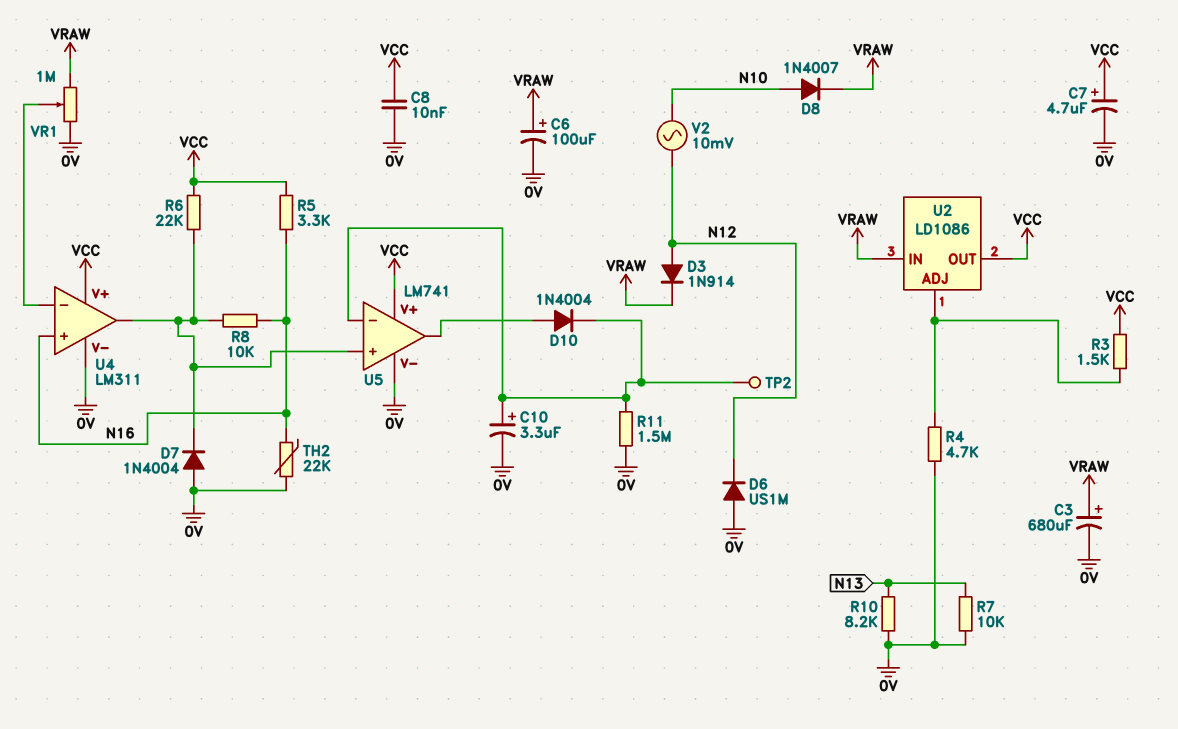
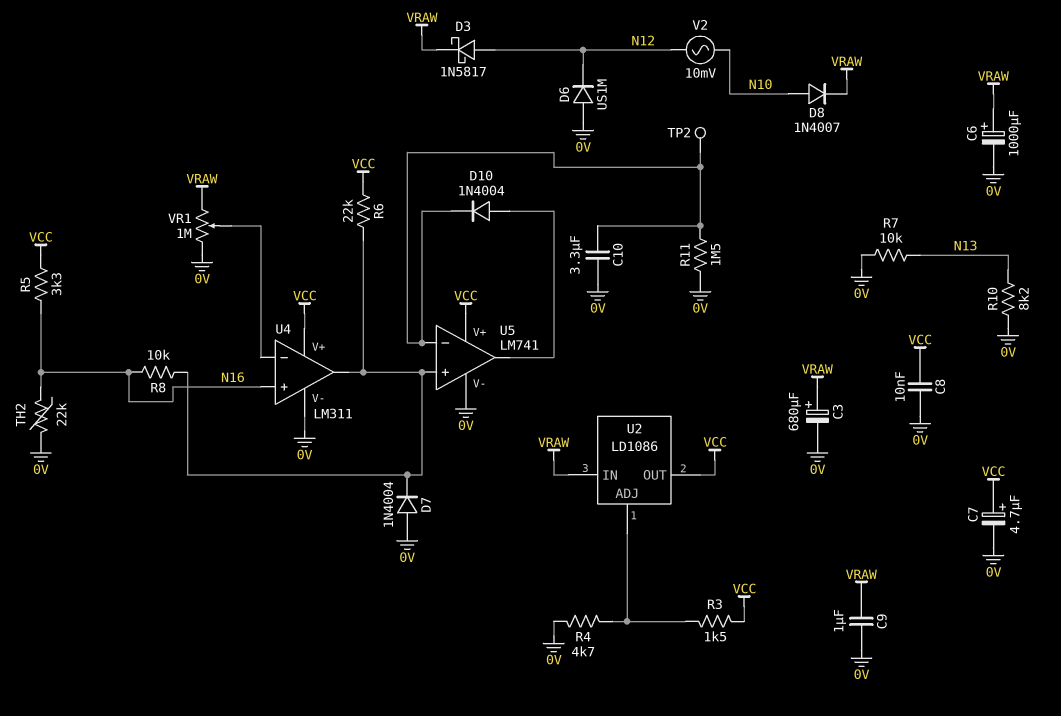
C6: 100uF (plus VRAW, minus 0V) -> 1000uF (plus VRAW, minus 0V)
C9: none -> 1uF (0V, VRAW)
C10: 3.3uF (plus U5/in-, minus 0V) -> 3.3uF (0V, U5/in-)
D3: diode 1N914 (A N12, K VRAW) -> schottky 1N5817 (A N12, K VRAW)

